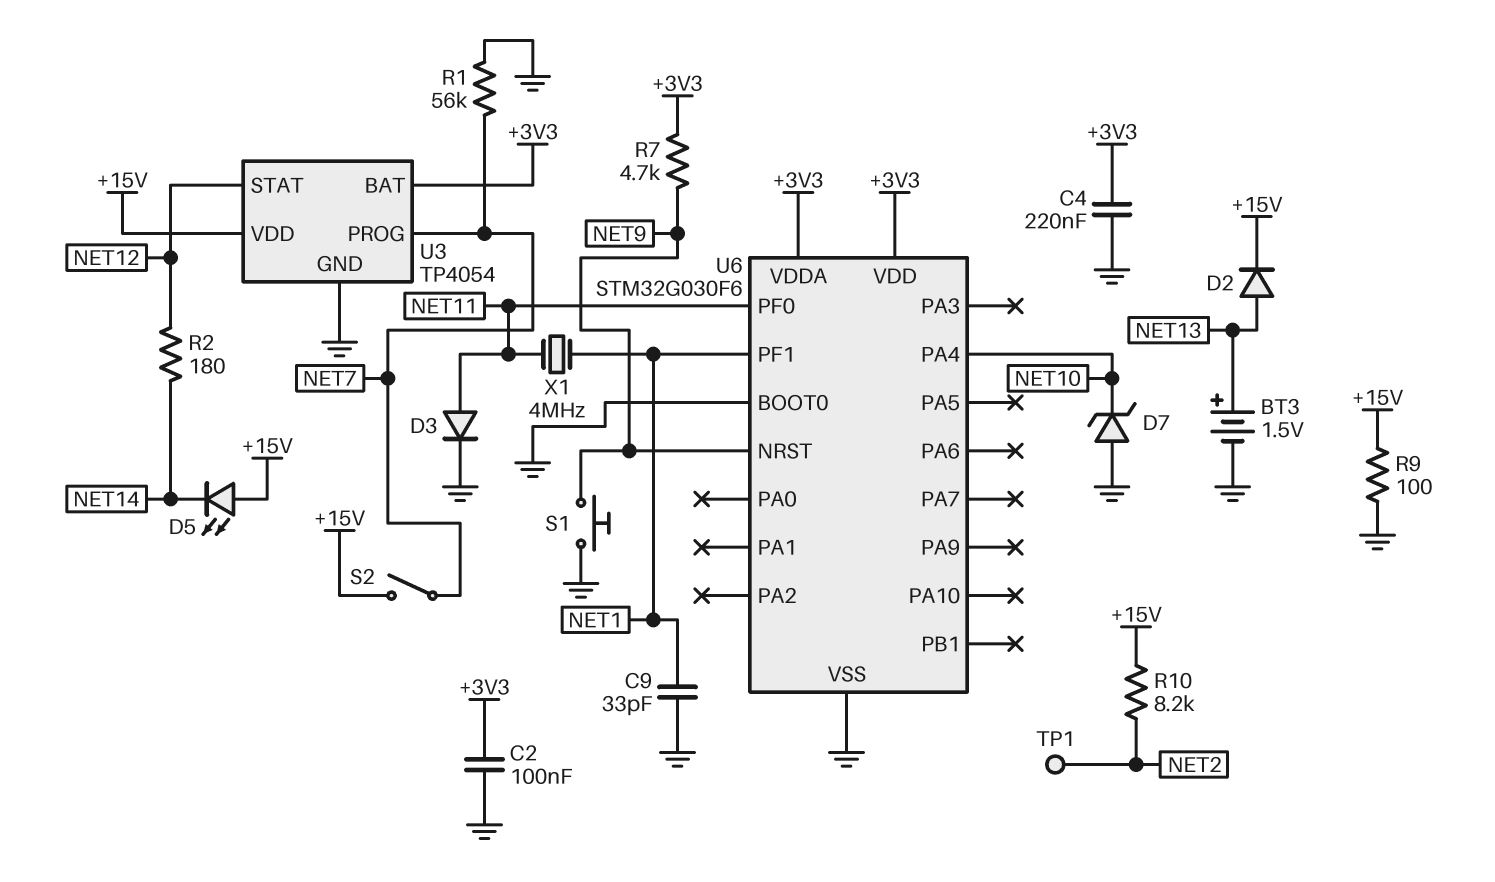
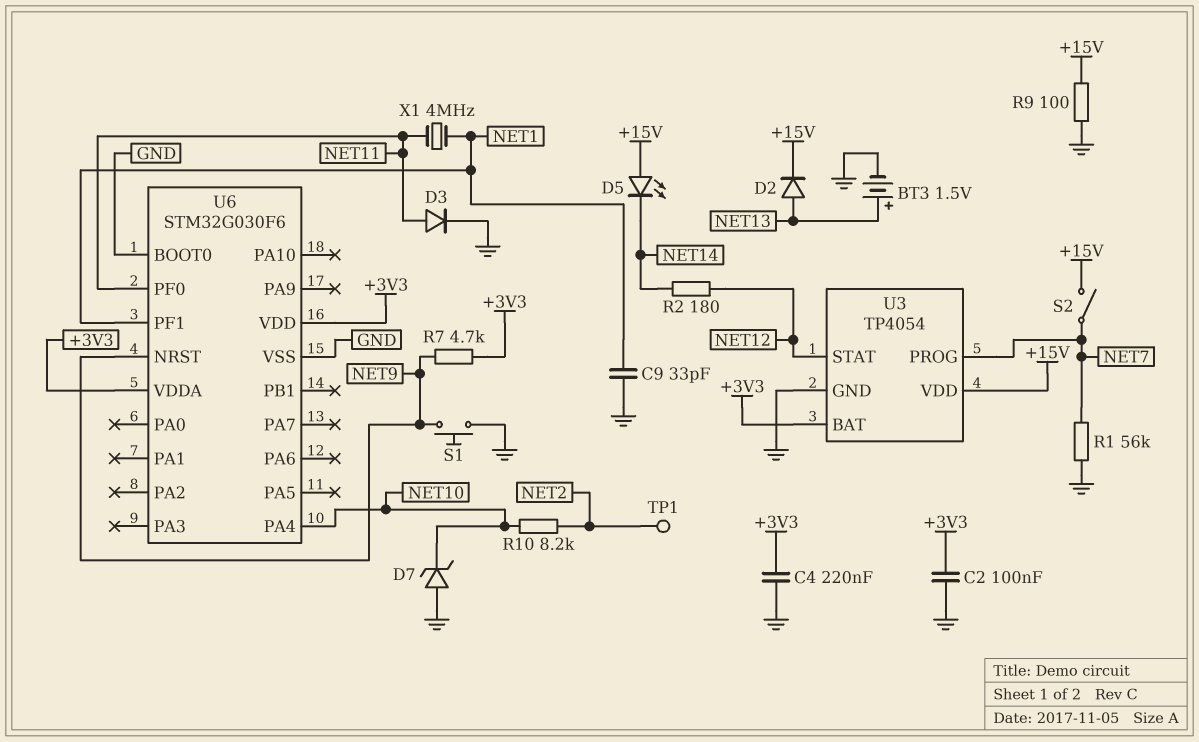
R10: 8.2k (+15V, NET2) -> 8.2k (NET2, NET10)

